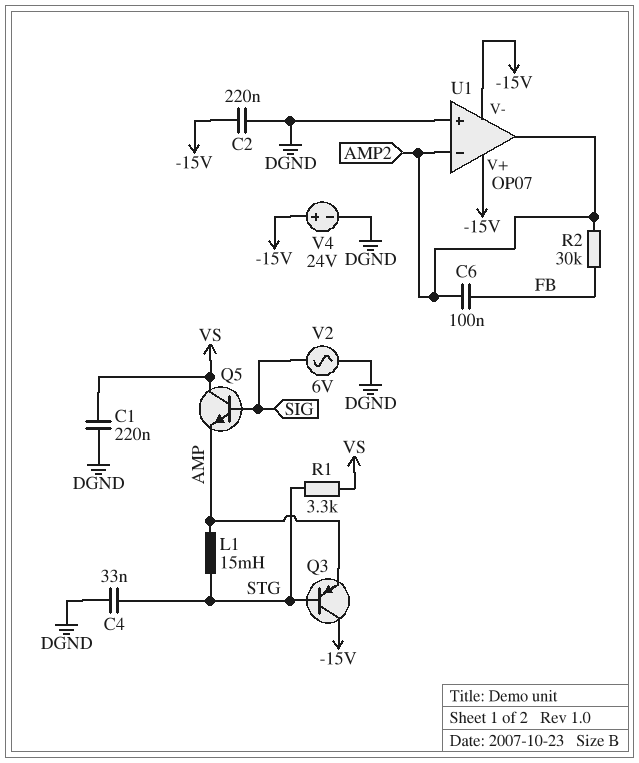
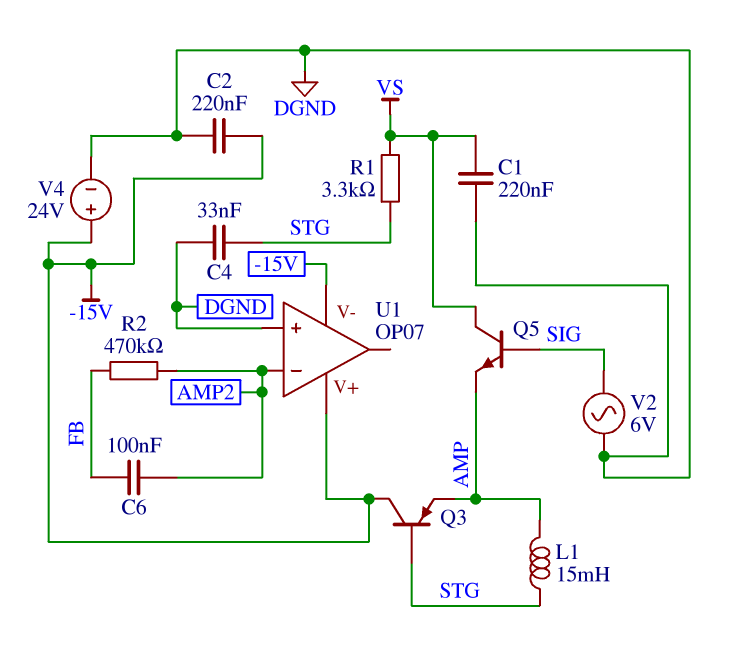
R2: 30k (AMP2, FB) -> 470k (AMP2, FB)
U1 pin out: AMP2 -> none

